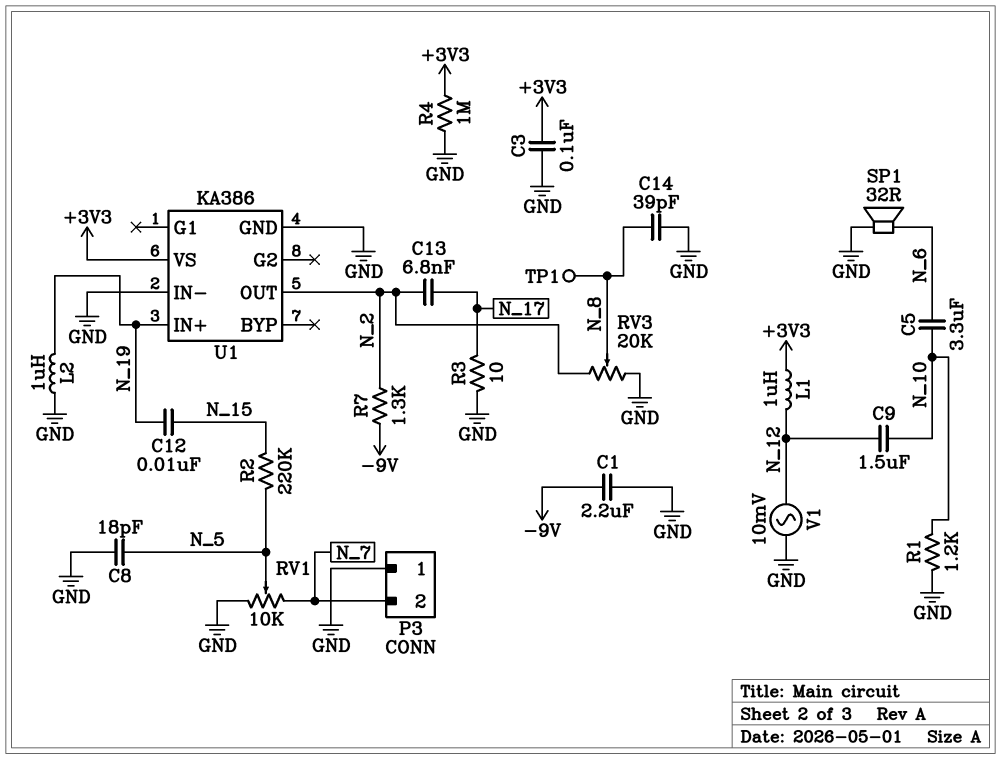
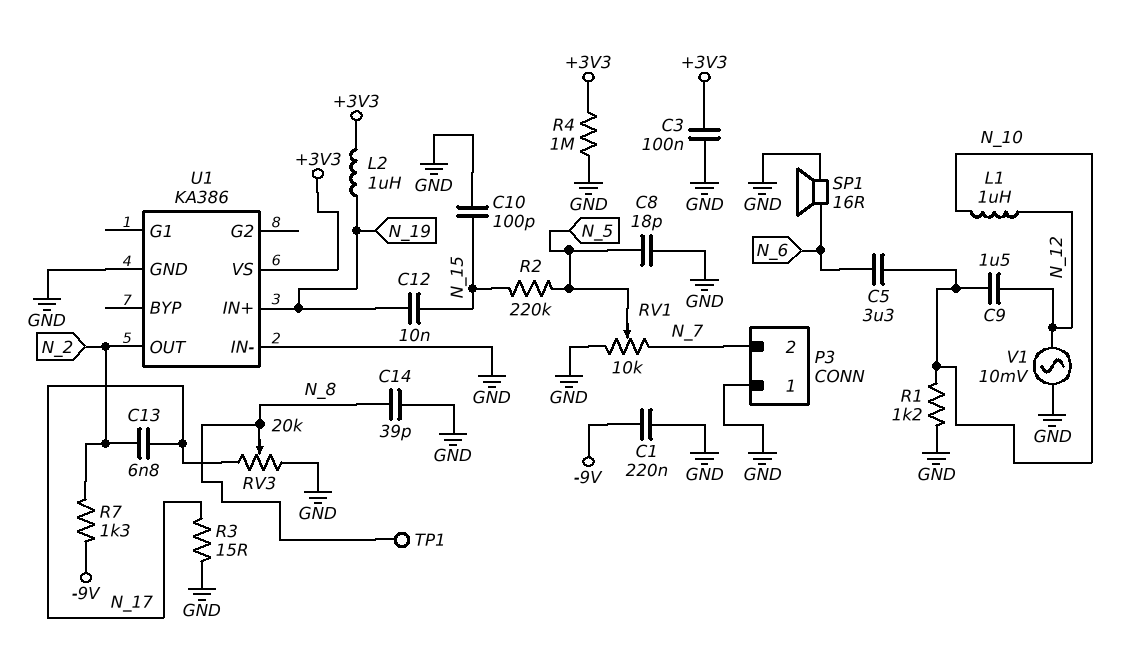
C1: 2.2uF (-9V, GND) -> 220nF (-9V, GND)
C10: none -> 100pF (GND, N_15)
L1: 1uH (+3V3, N_12) -> 1uH (N_10, N_12)
L2: 1uH (GND, N_19) -> 1uH (+3V3, N_19)
R3: 10 (GND, N_17) -> 15 (GND, N_17)
RV3: 20k (GND, N_2, wiper N_8) -> 20k (GND, N_17, wiper N_8)
SP1: speaker 32R (GND, N_6) -> speaker 16R (GND, N_6)

